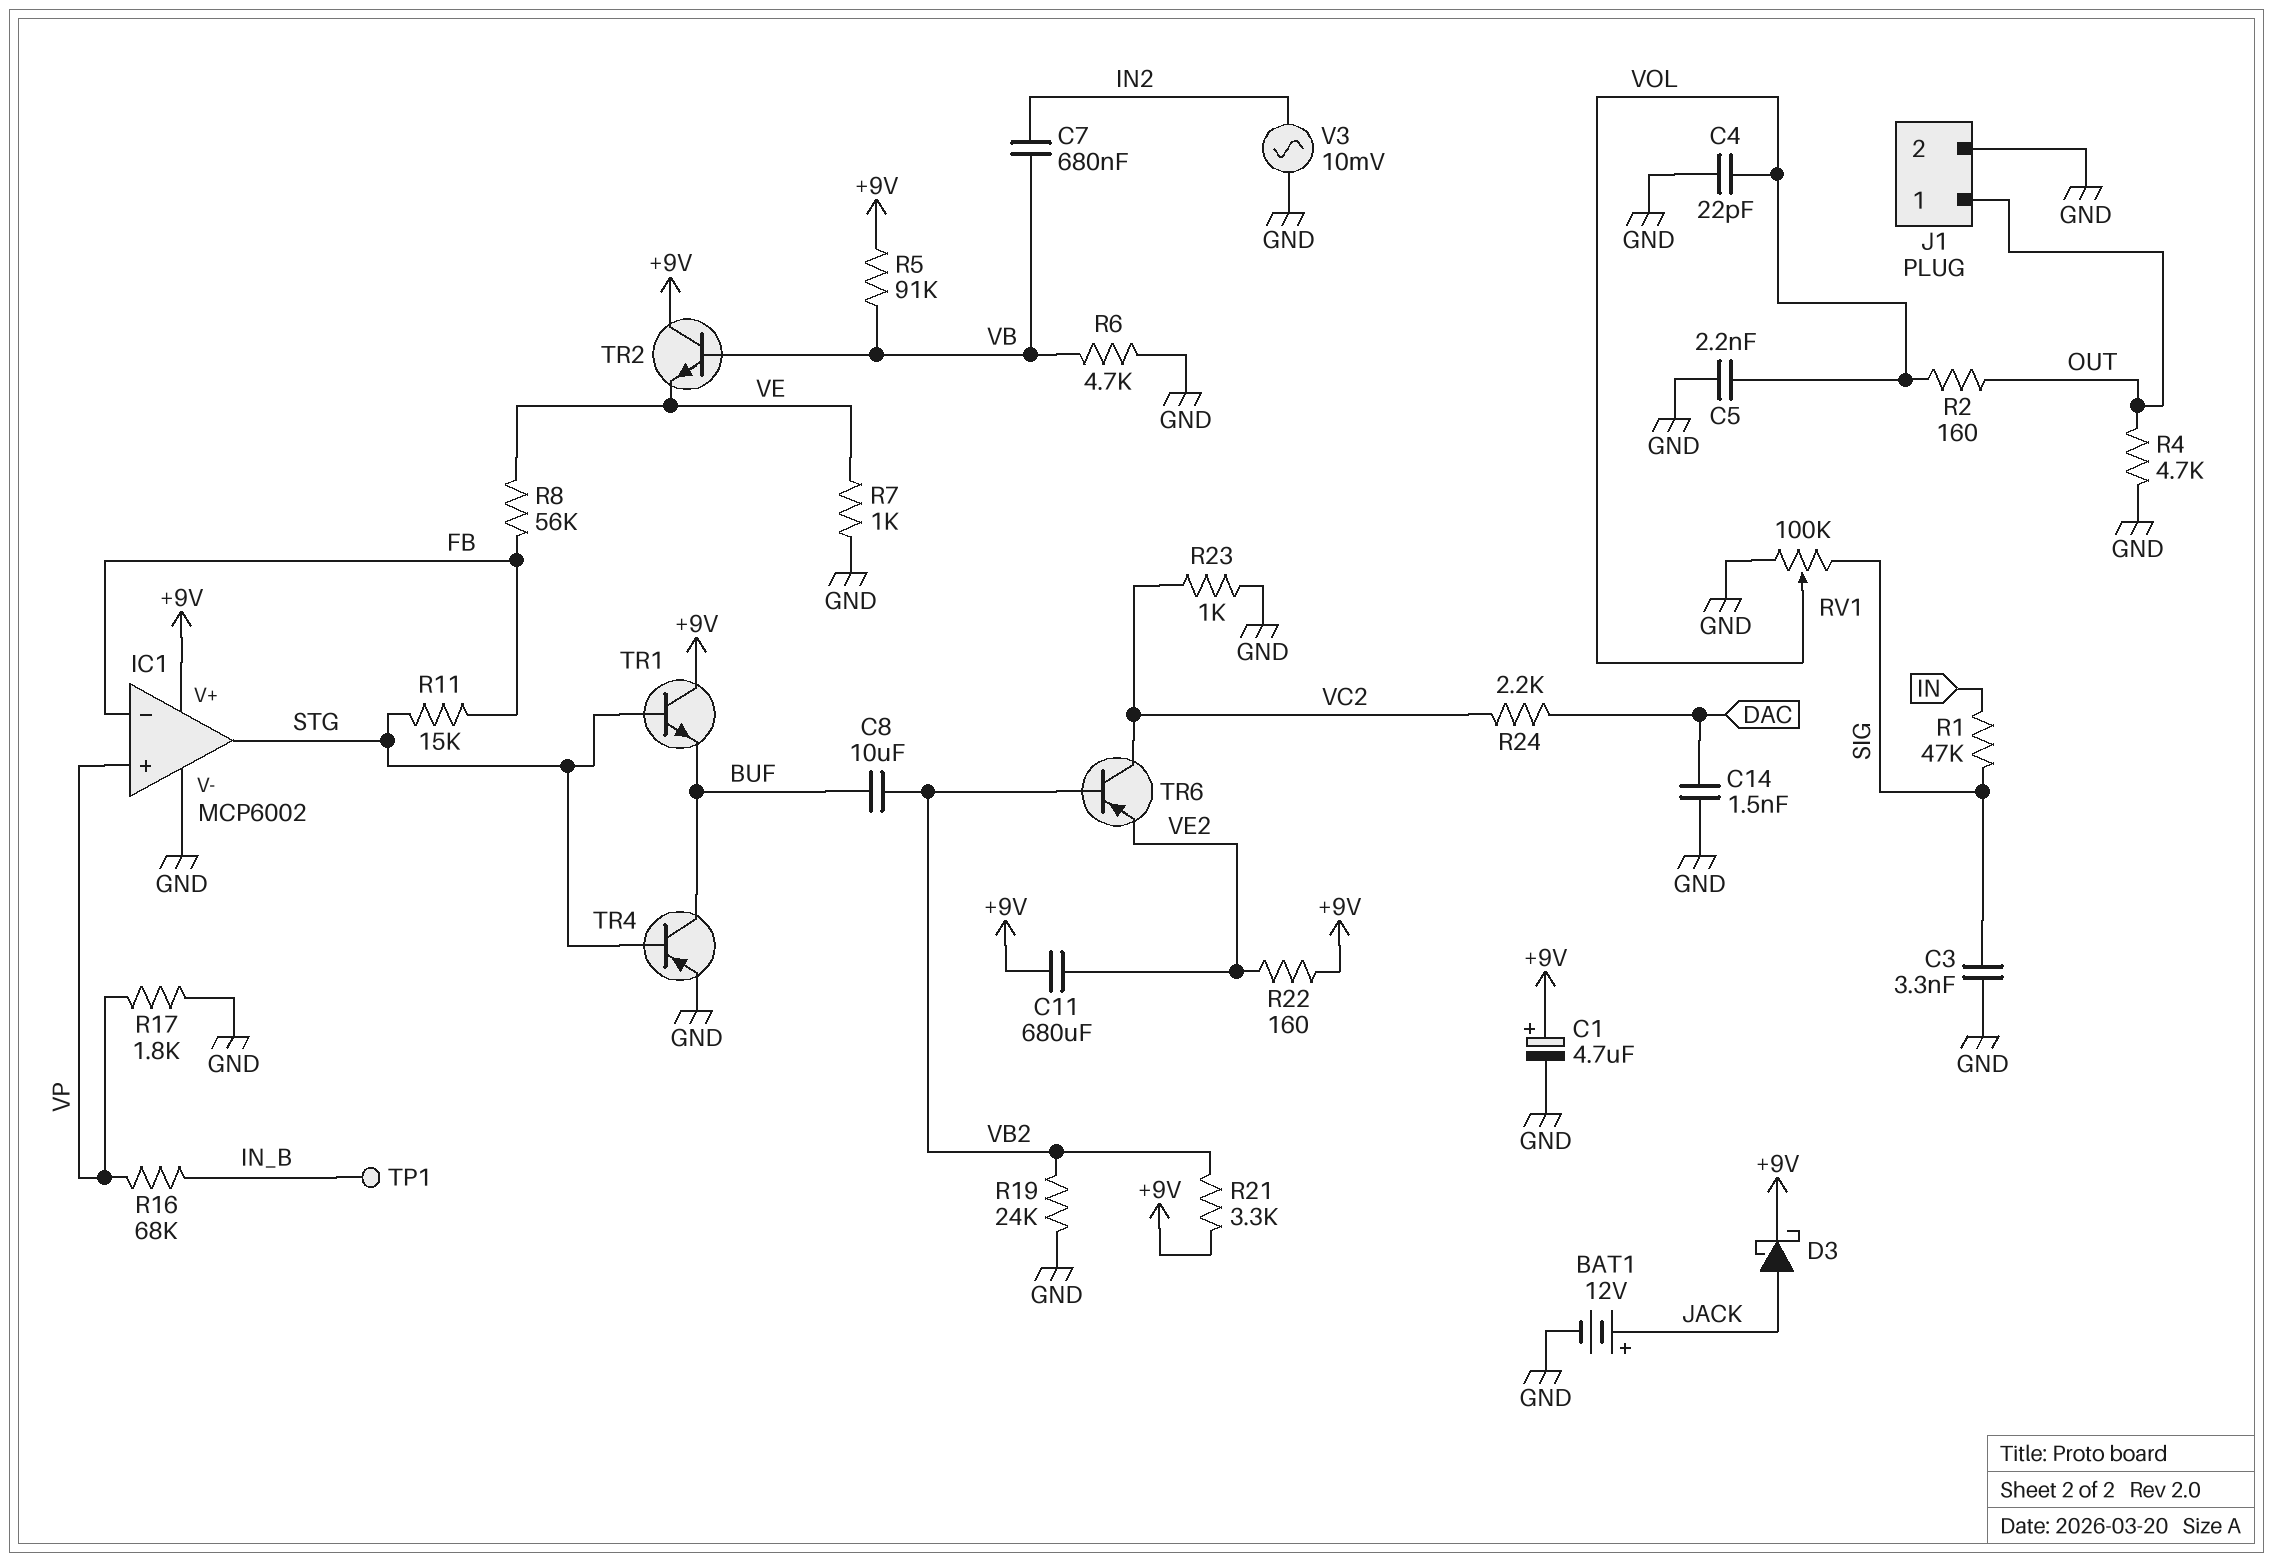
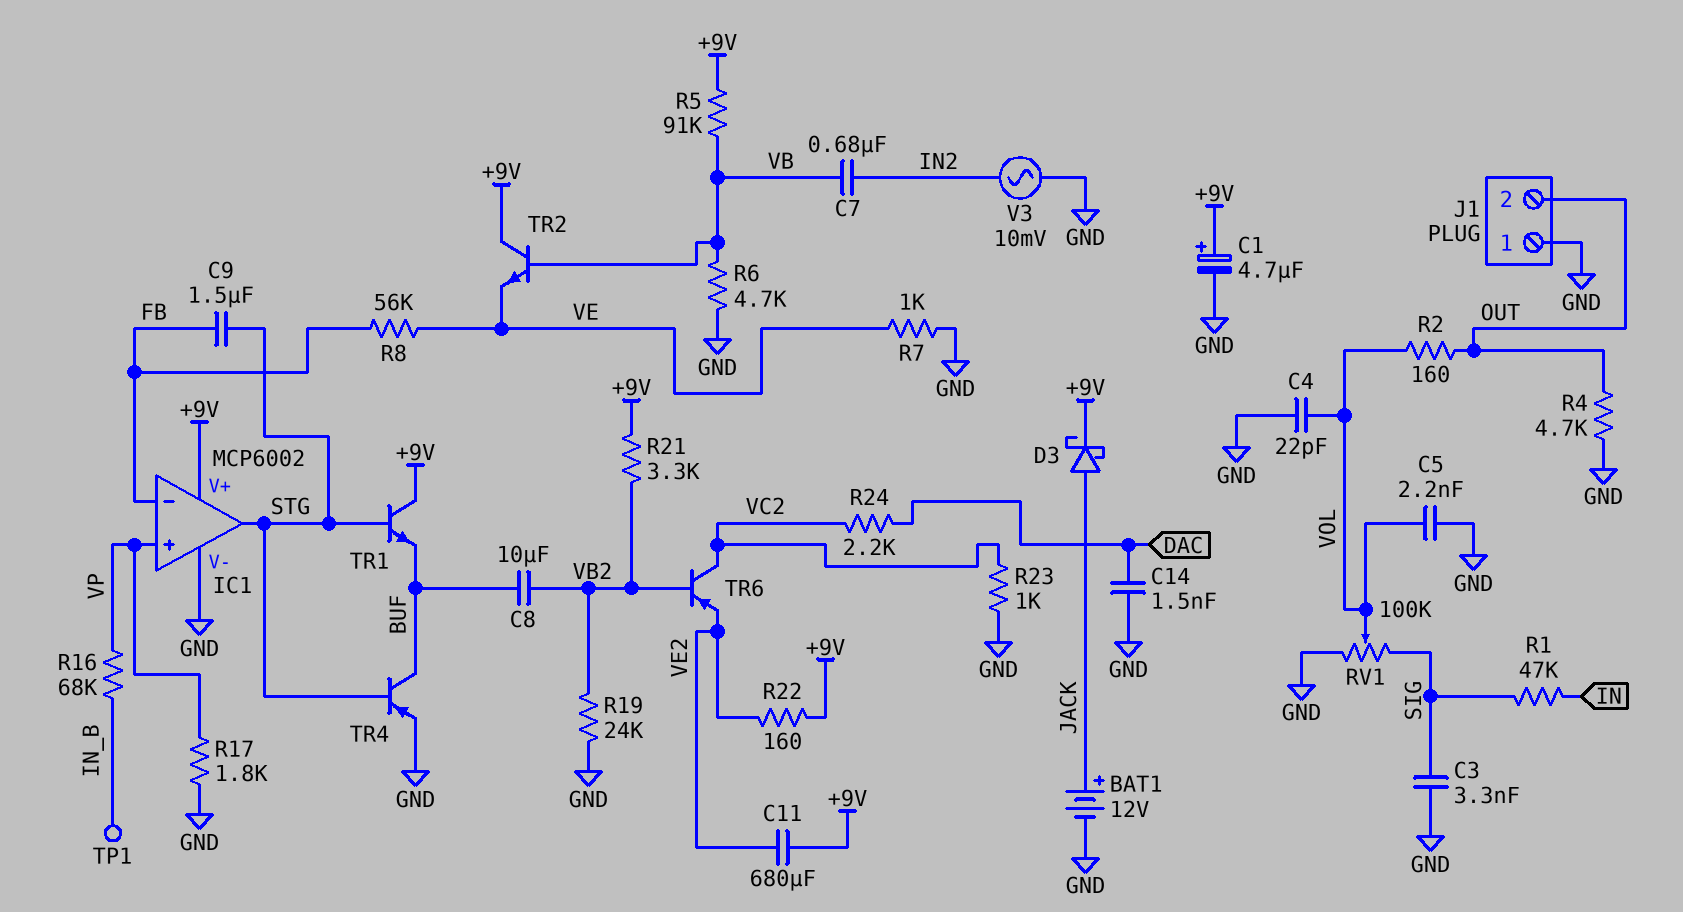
C9: none -> 1.5uF (FB, STG)
J1 pin 1: OUT -> GND
J1 pin 2: GND -> OUT
R11: 15k (FB, STG) -> none

